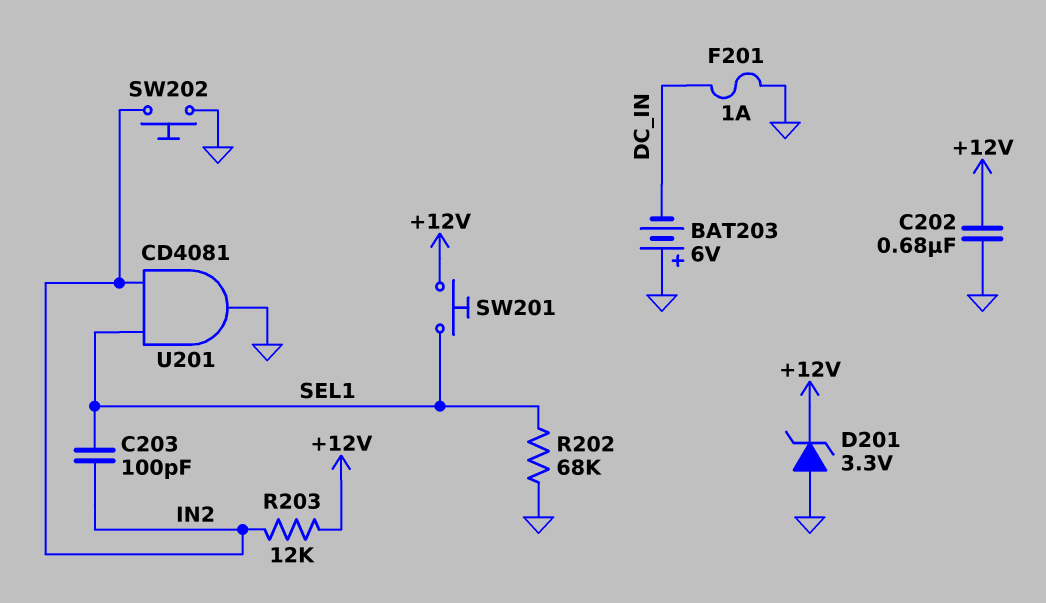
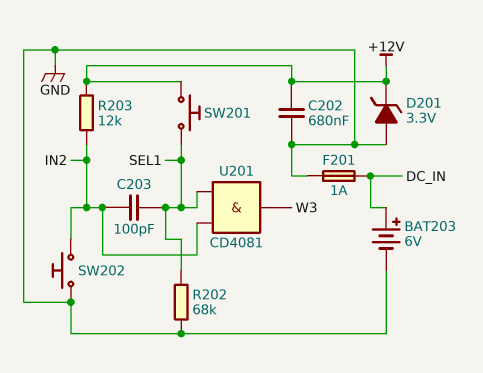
BAT203: 6V (plus GND, minus DC_IN) -> 6V (plus DC_IN, minus GND)
U201: AND CD4081 (in IN2, in SEL1, out GND) -> AND CD4081 (in IN2, in SEL1, out W3)

